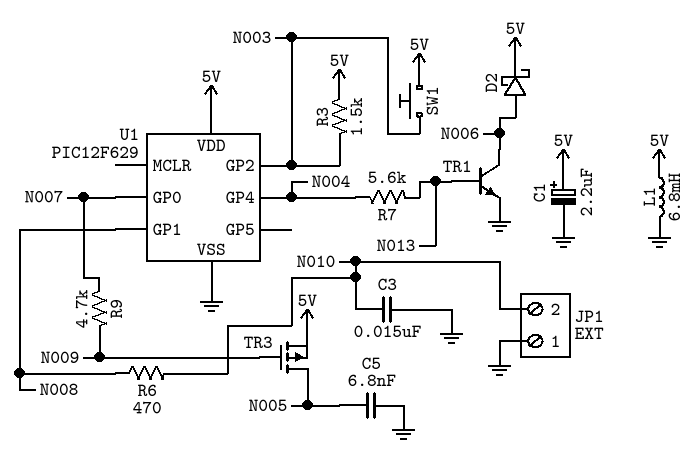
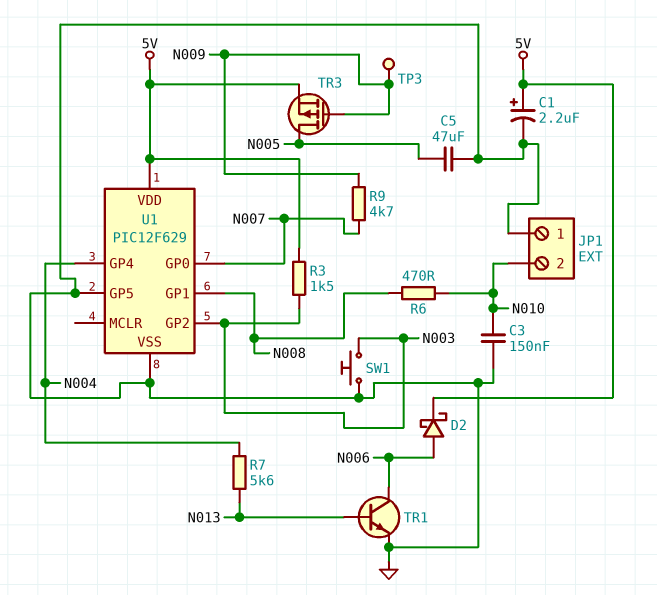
C3: 15nF (GND, N010) -> 150nF (GND, N010)
C5: 6.8nF (GND, N005) -> 47uF (GND, N005)
L1: 6.8mH (5V, GND) -> none
SW1: button (5V, N003) -> button (GND, N003)
TP3: none -> test point (N009)
U1 pin GP5: none -> GND

